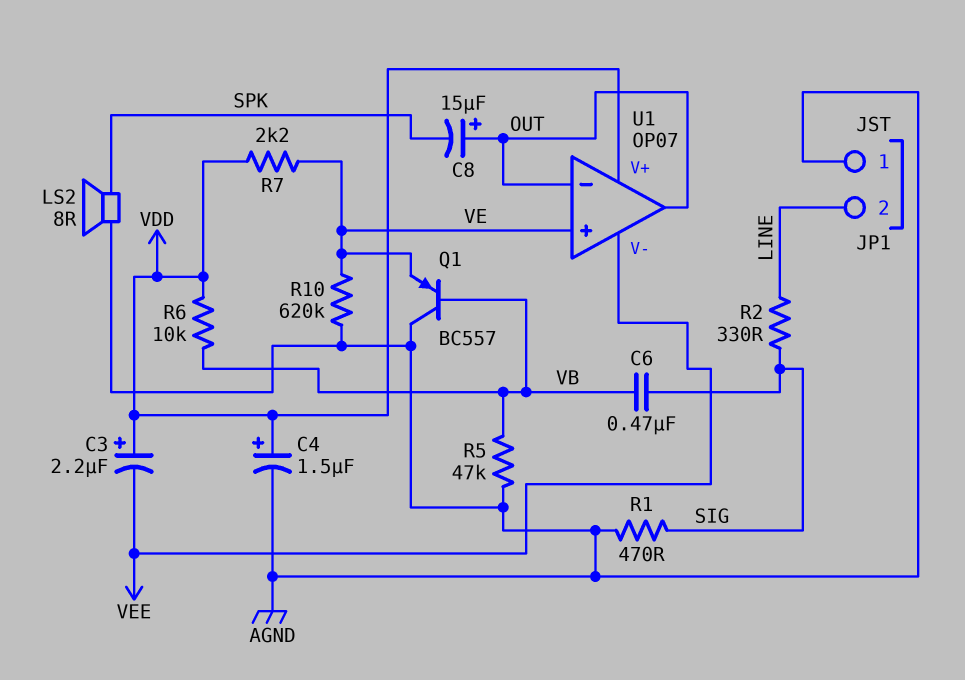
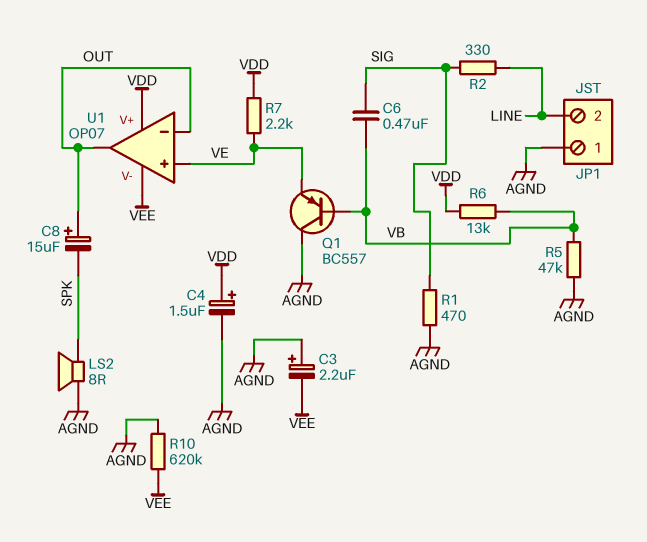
C3: 2.2uF (plus VDD, minus VEE) -> 2.2uF (plus AGND, minus VEE)
R6: 10k (VB, VDD) -> 13k (VB, VDD)
R10: 620k (AGND, VE) -> 620k (AGND, VEE)

